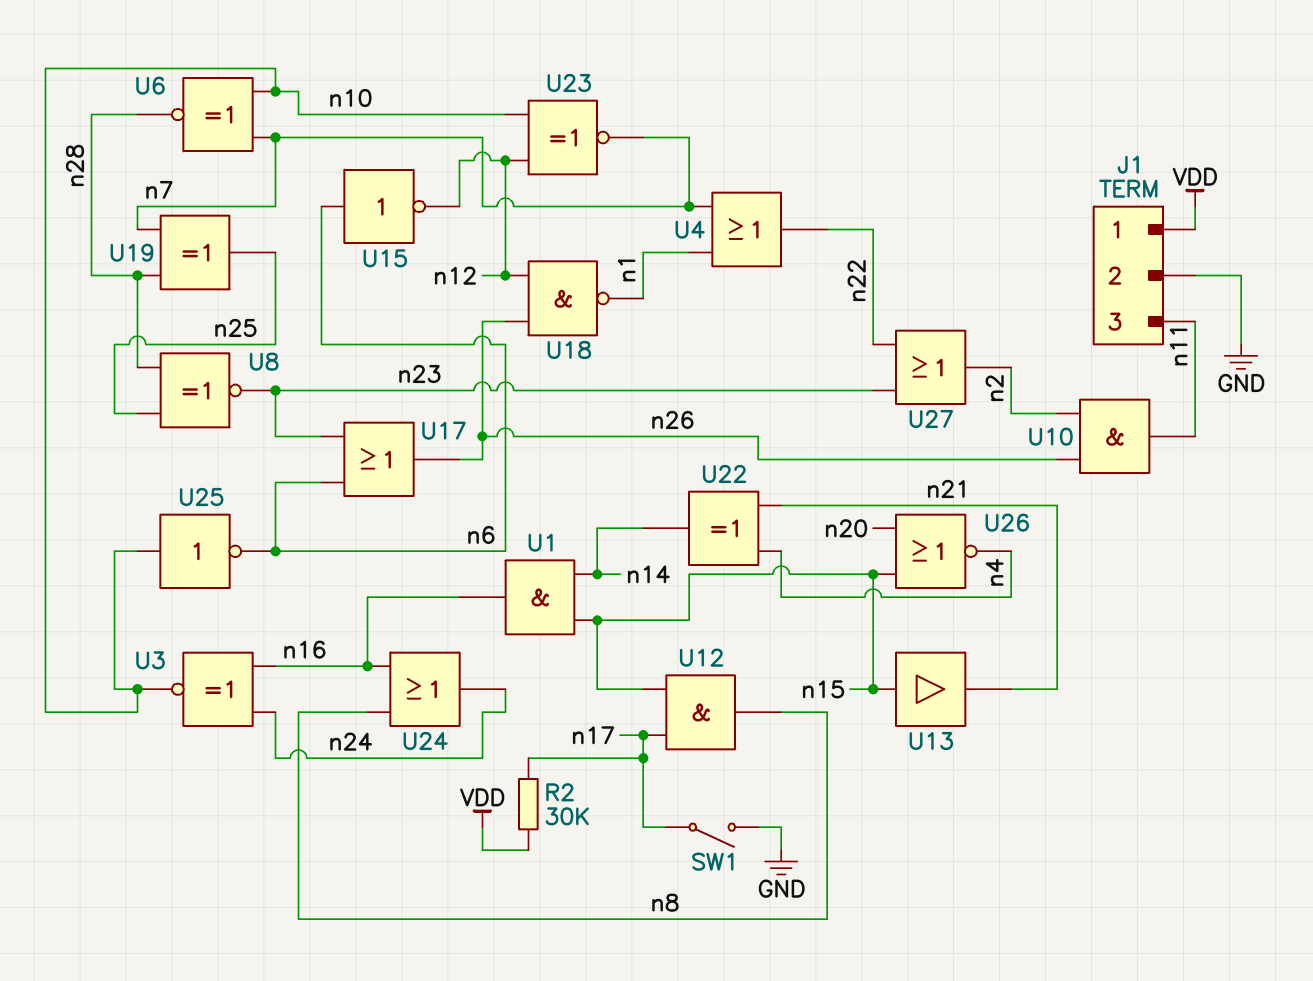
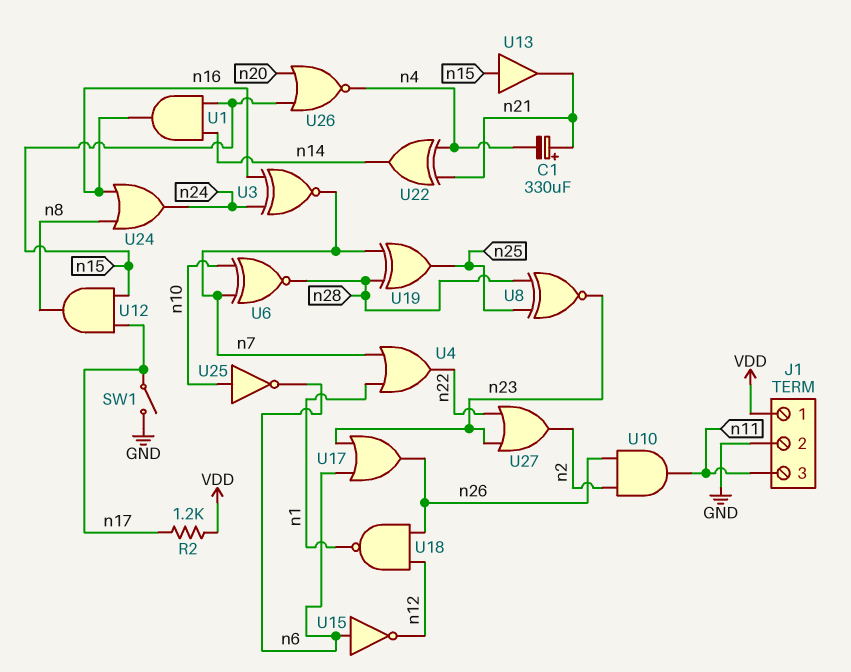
C1: none -> 330uF (plus n21, minus n4)
R2: 30k (VDD, n17) -> 1.2k (VDD, n17)
U3: XNOR (in n16, in n24, out n10) -> XNOR (in n16, in n24, out n7)
U23: XNOR (in n10, in n12, out n7) -> none

